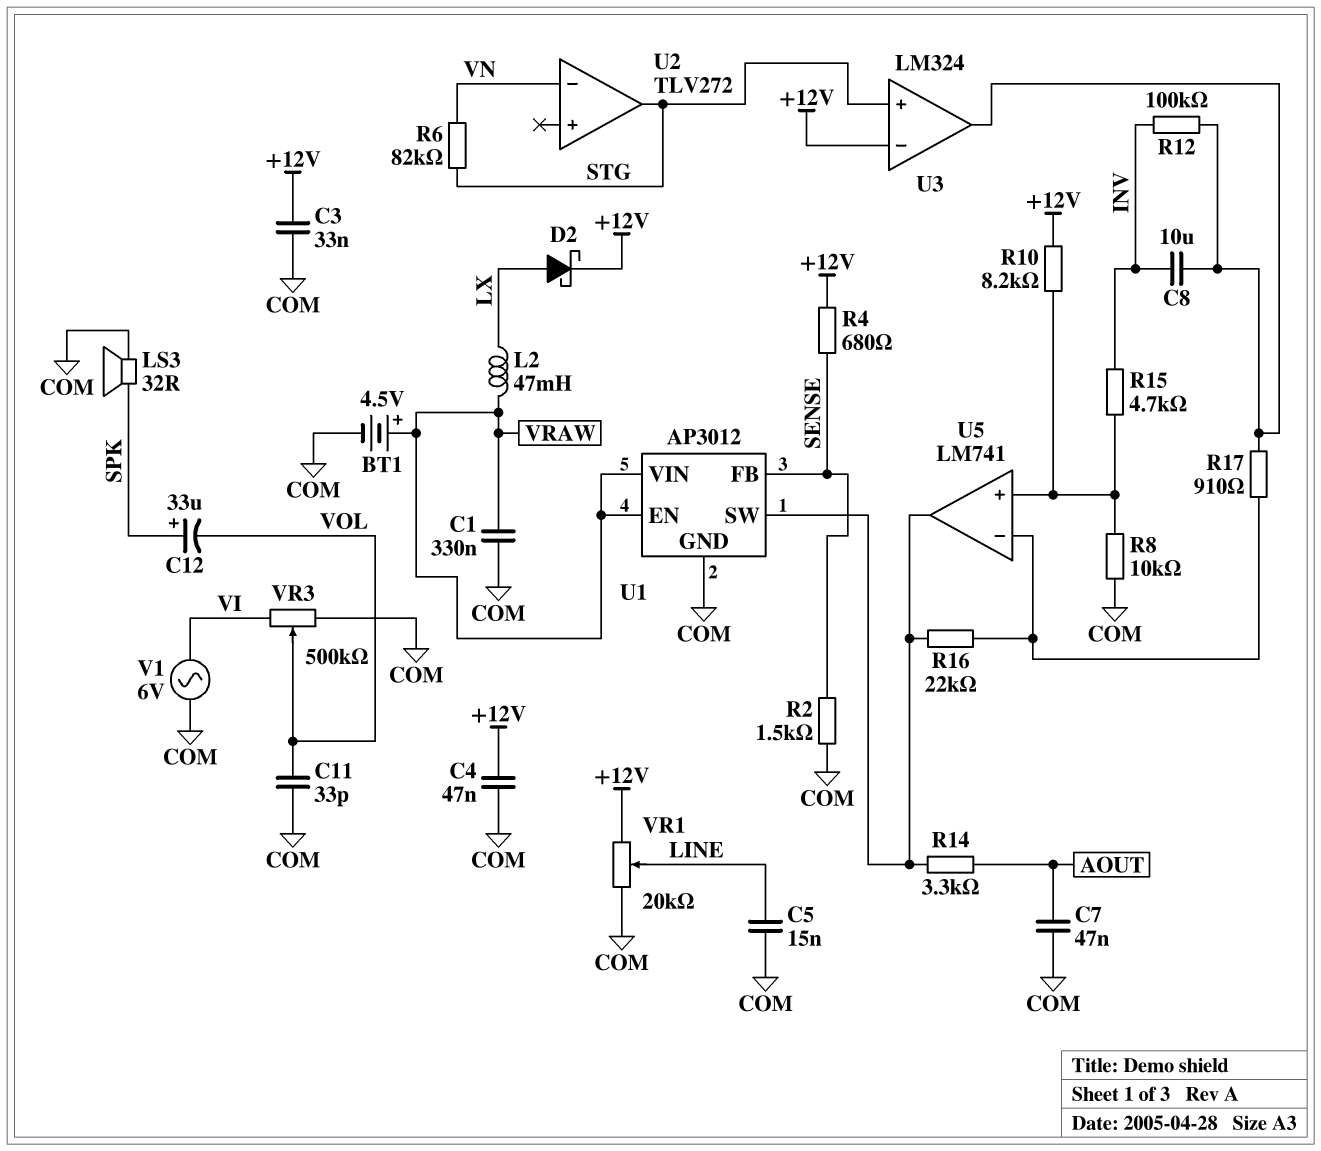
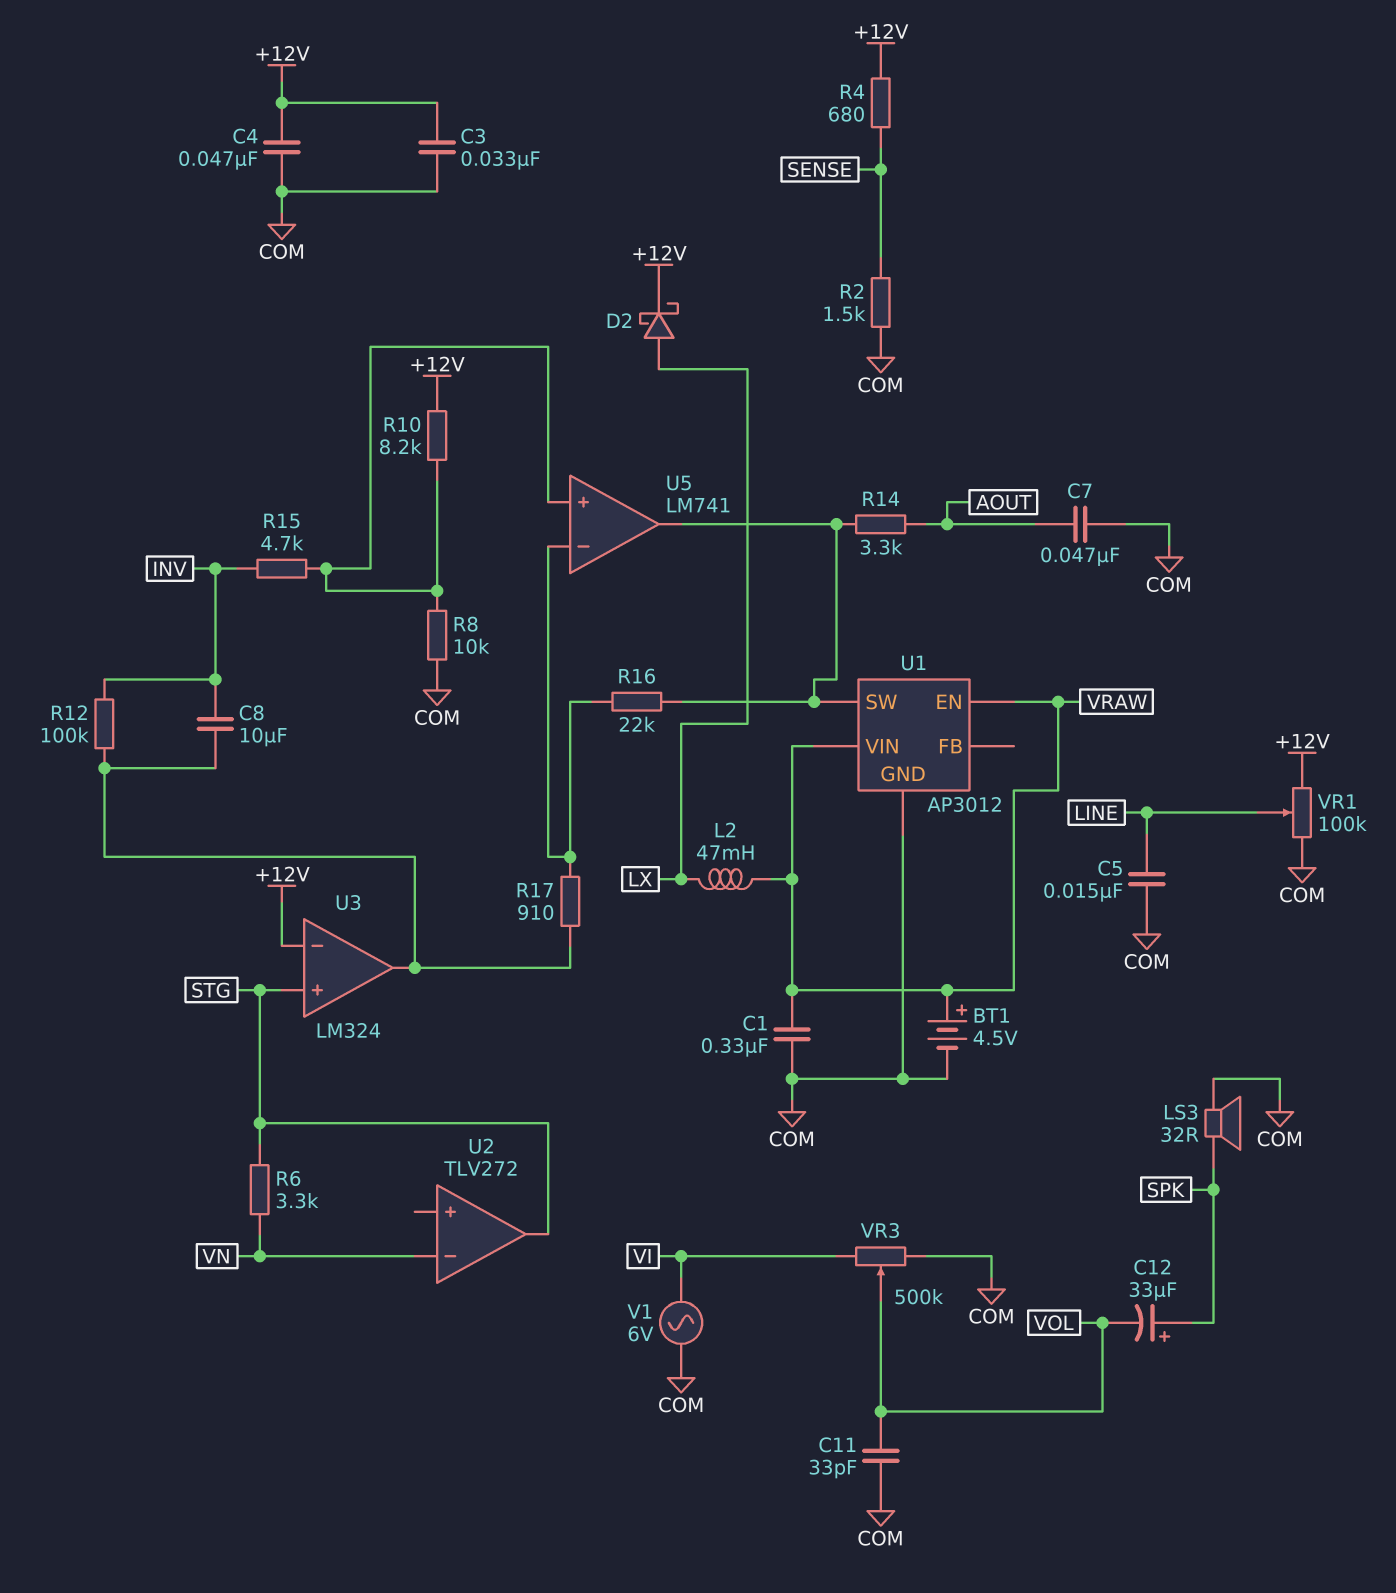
R6: 82k (STG, VN) -> 3.3k (STG, VN)
U1 pin FB: SENSE -> none
VR1: 20k (+12V, COM, wiper LINE) -> 100k (+12V, COM, wiper LINE)

